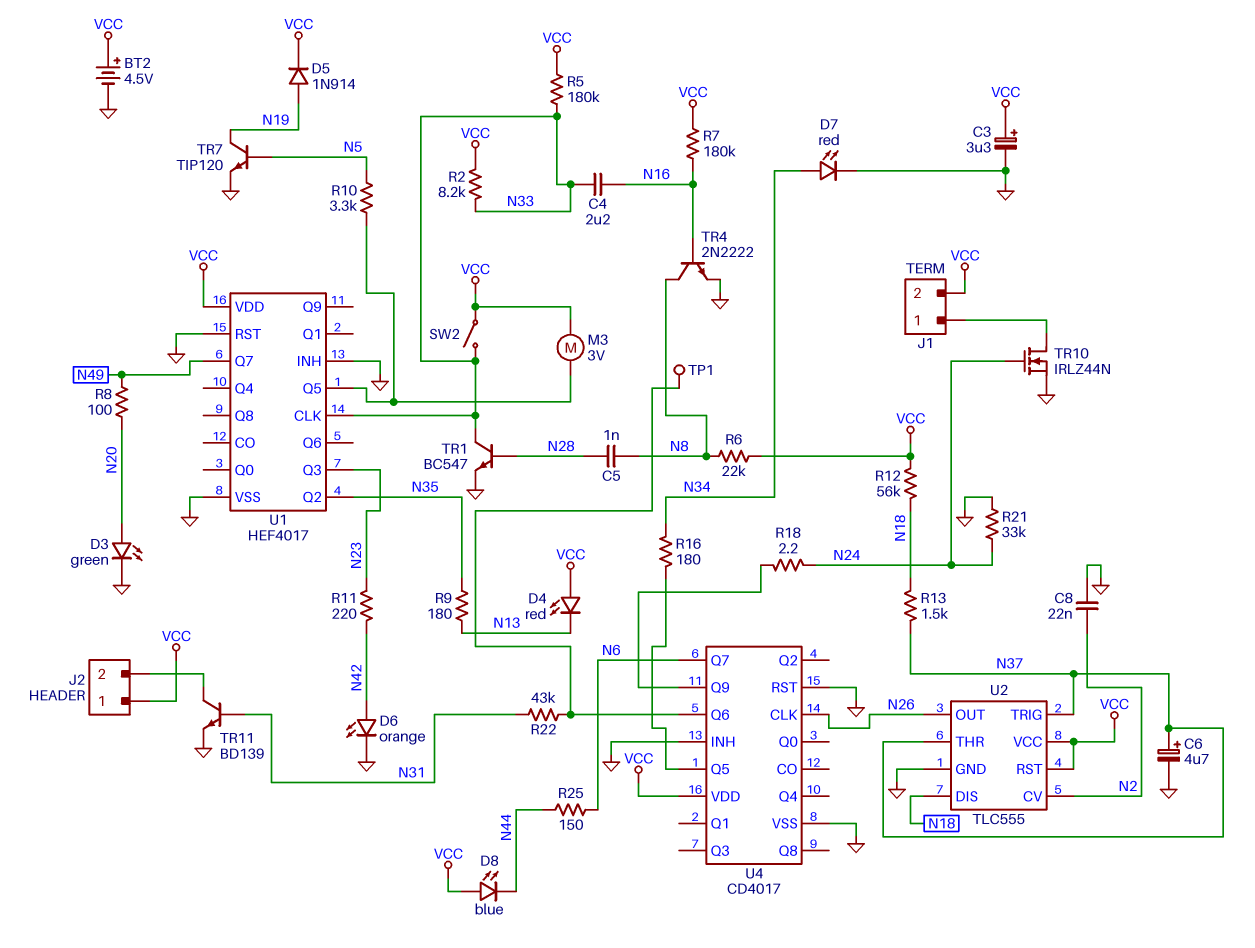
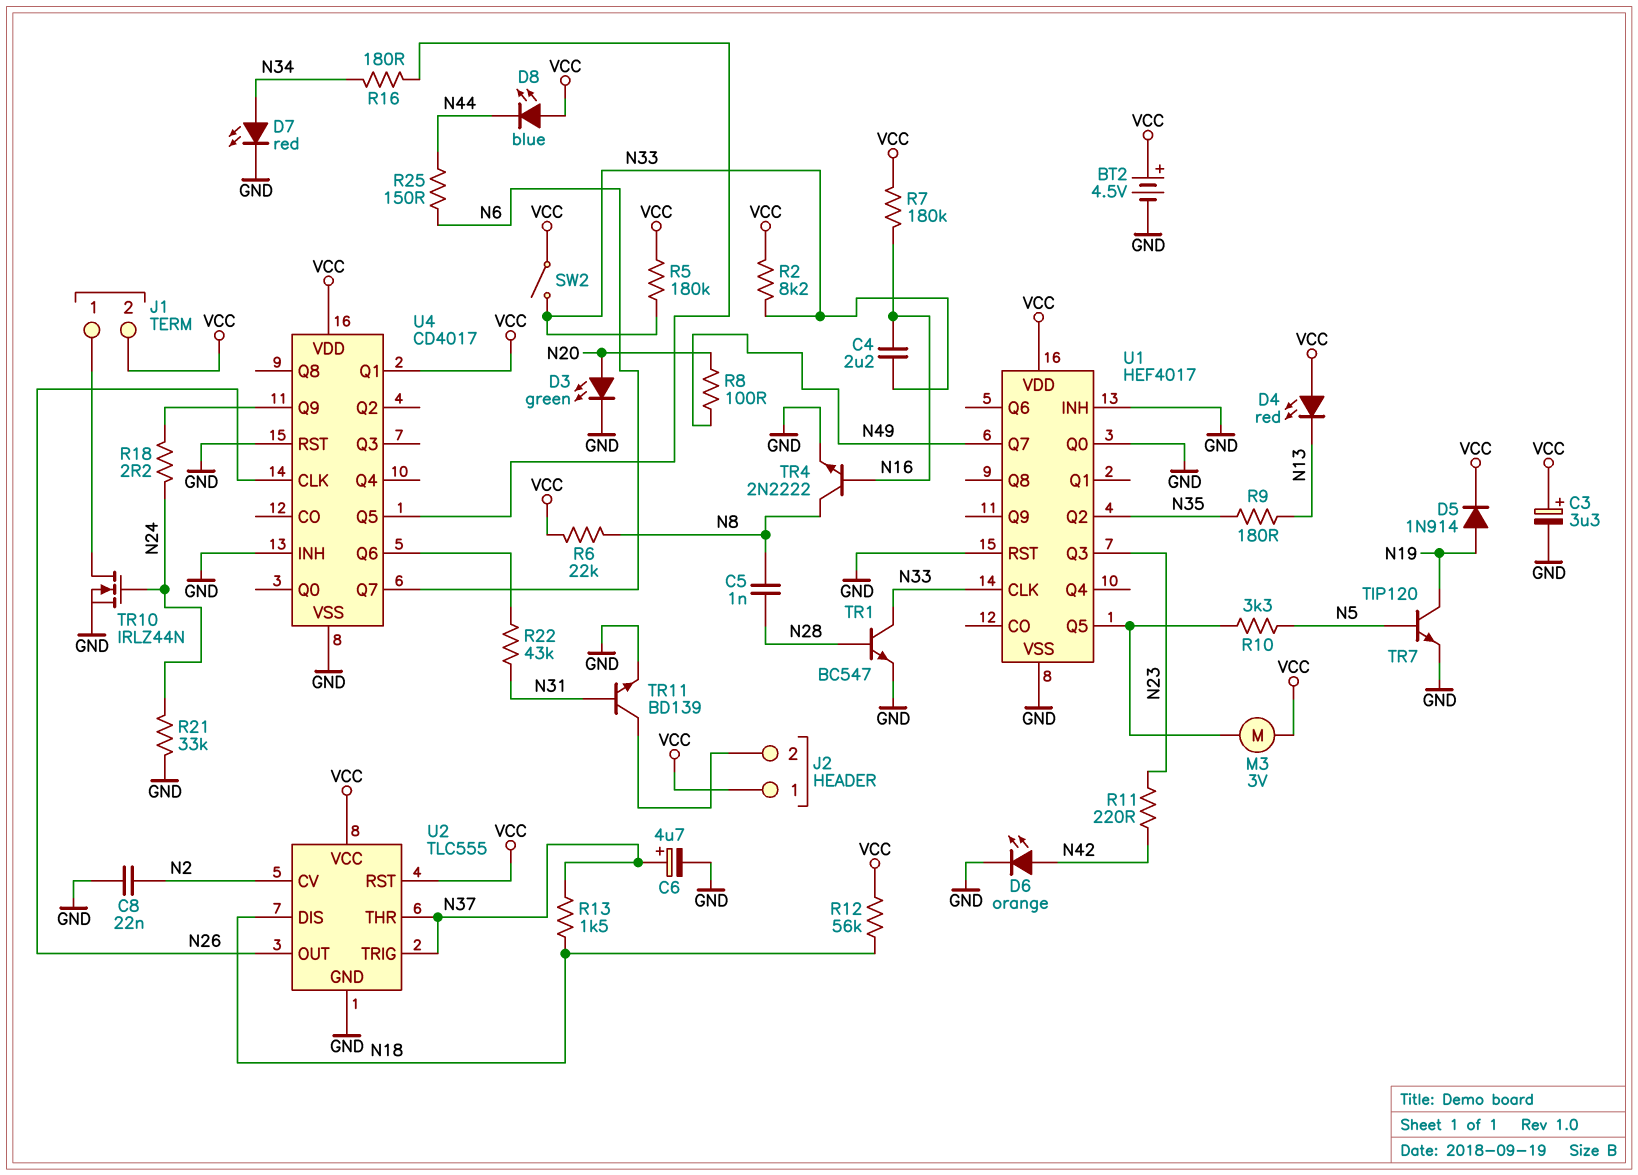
TP1: test point (U4/Q6) -> none
U1 pin Q0: none -> GND
U4 pin Q1: none -> VCC

